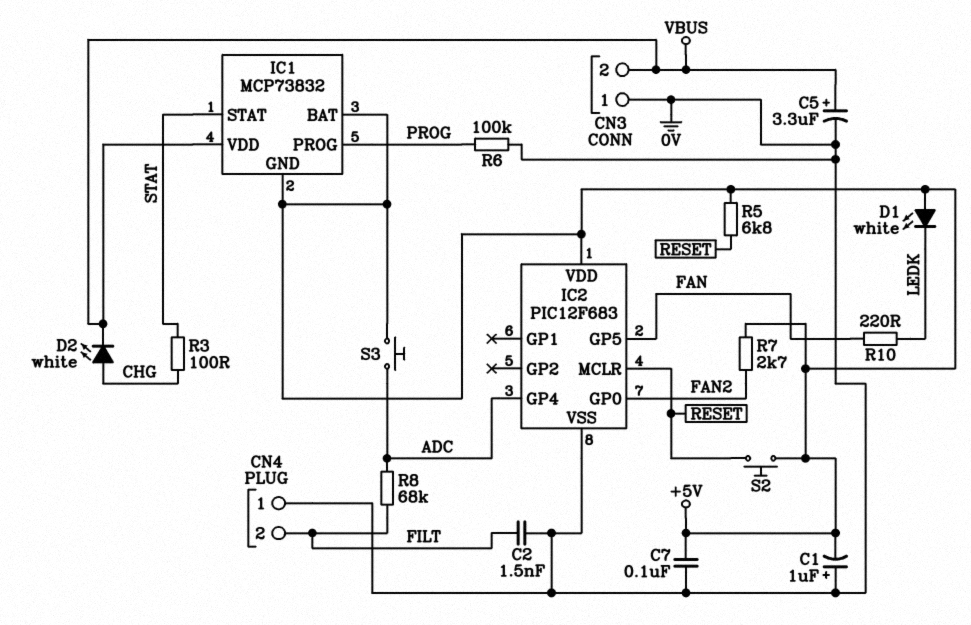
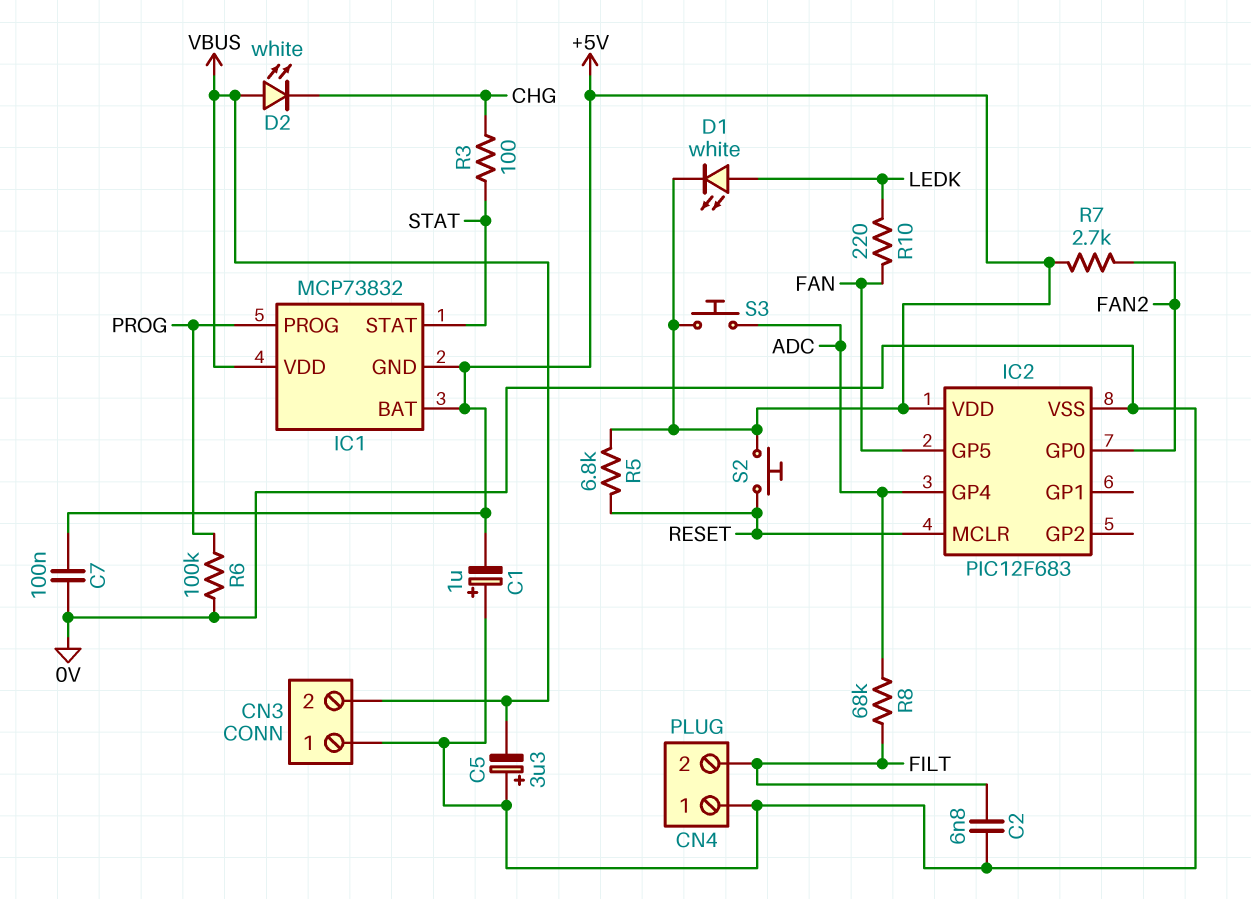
C2: 1.5nF (0V, FILT) -> 6.8nF (0V, FILT)
C5: 3.3uF (plus VBUS, minus 0V) -> 3.3uF (plus 0V, minus VBUS)
D1: LED white (A +5V, K LEDK) -> LED white (A LEDK, K +5V)
D2: LED white (A CHG, K VBUS) -> LED white (A VBUS, K CHG)

